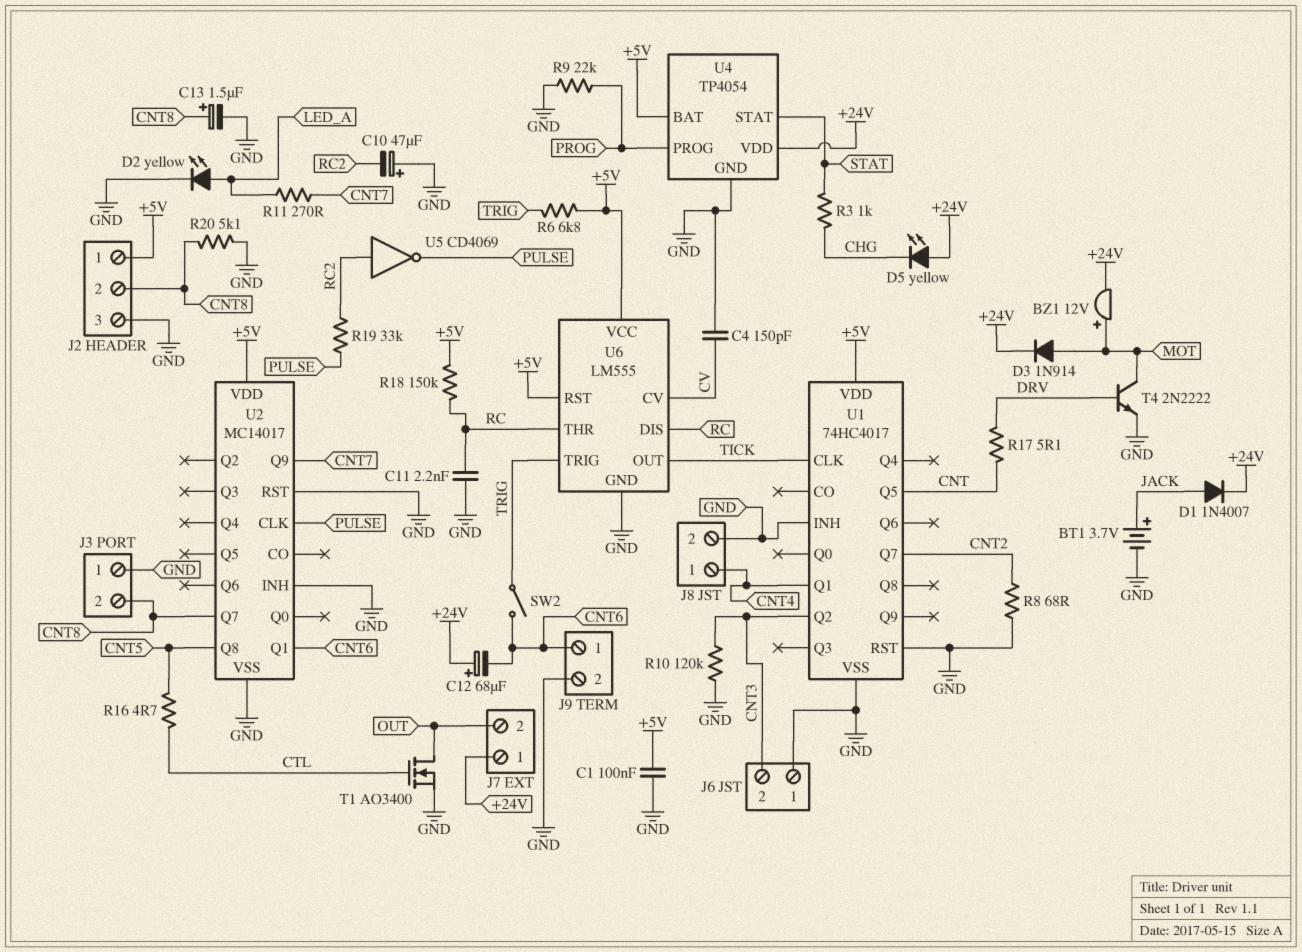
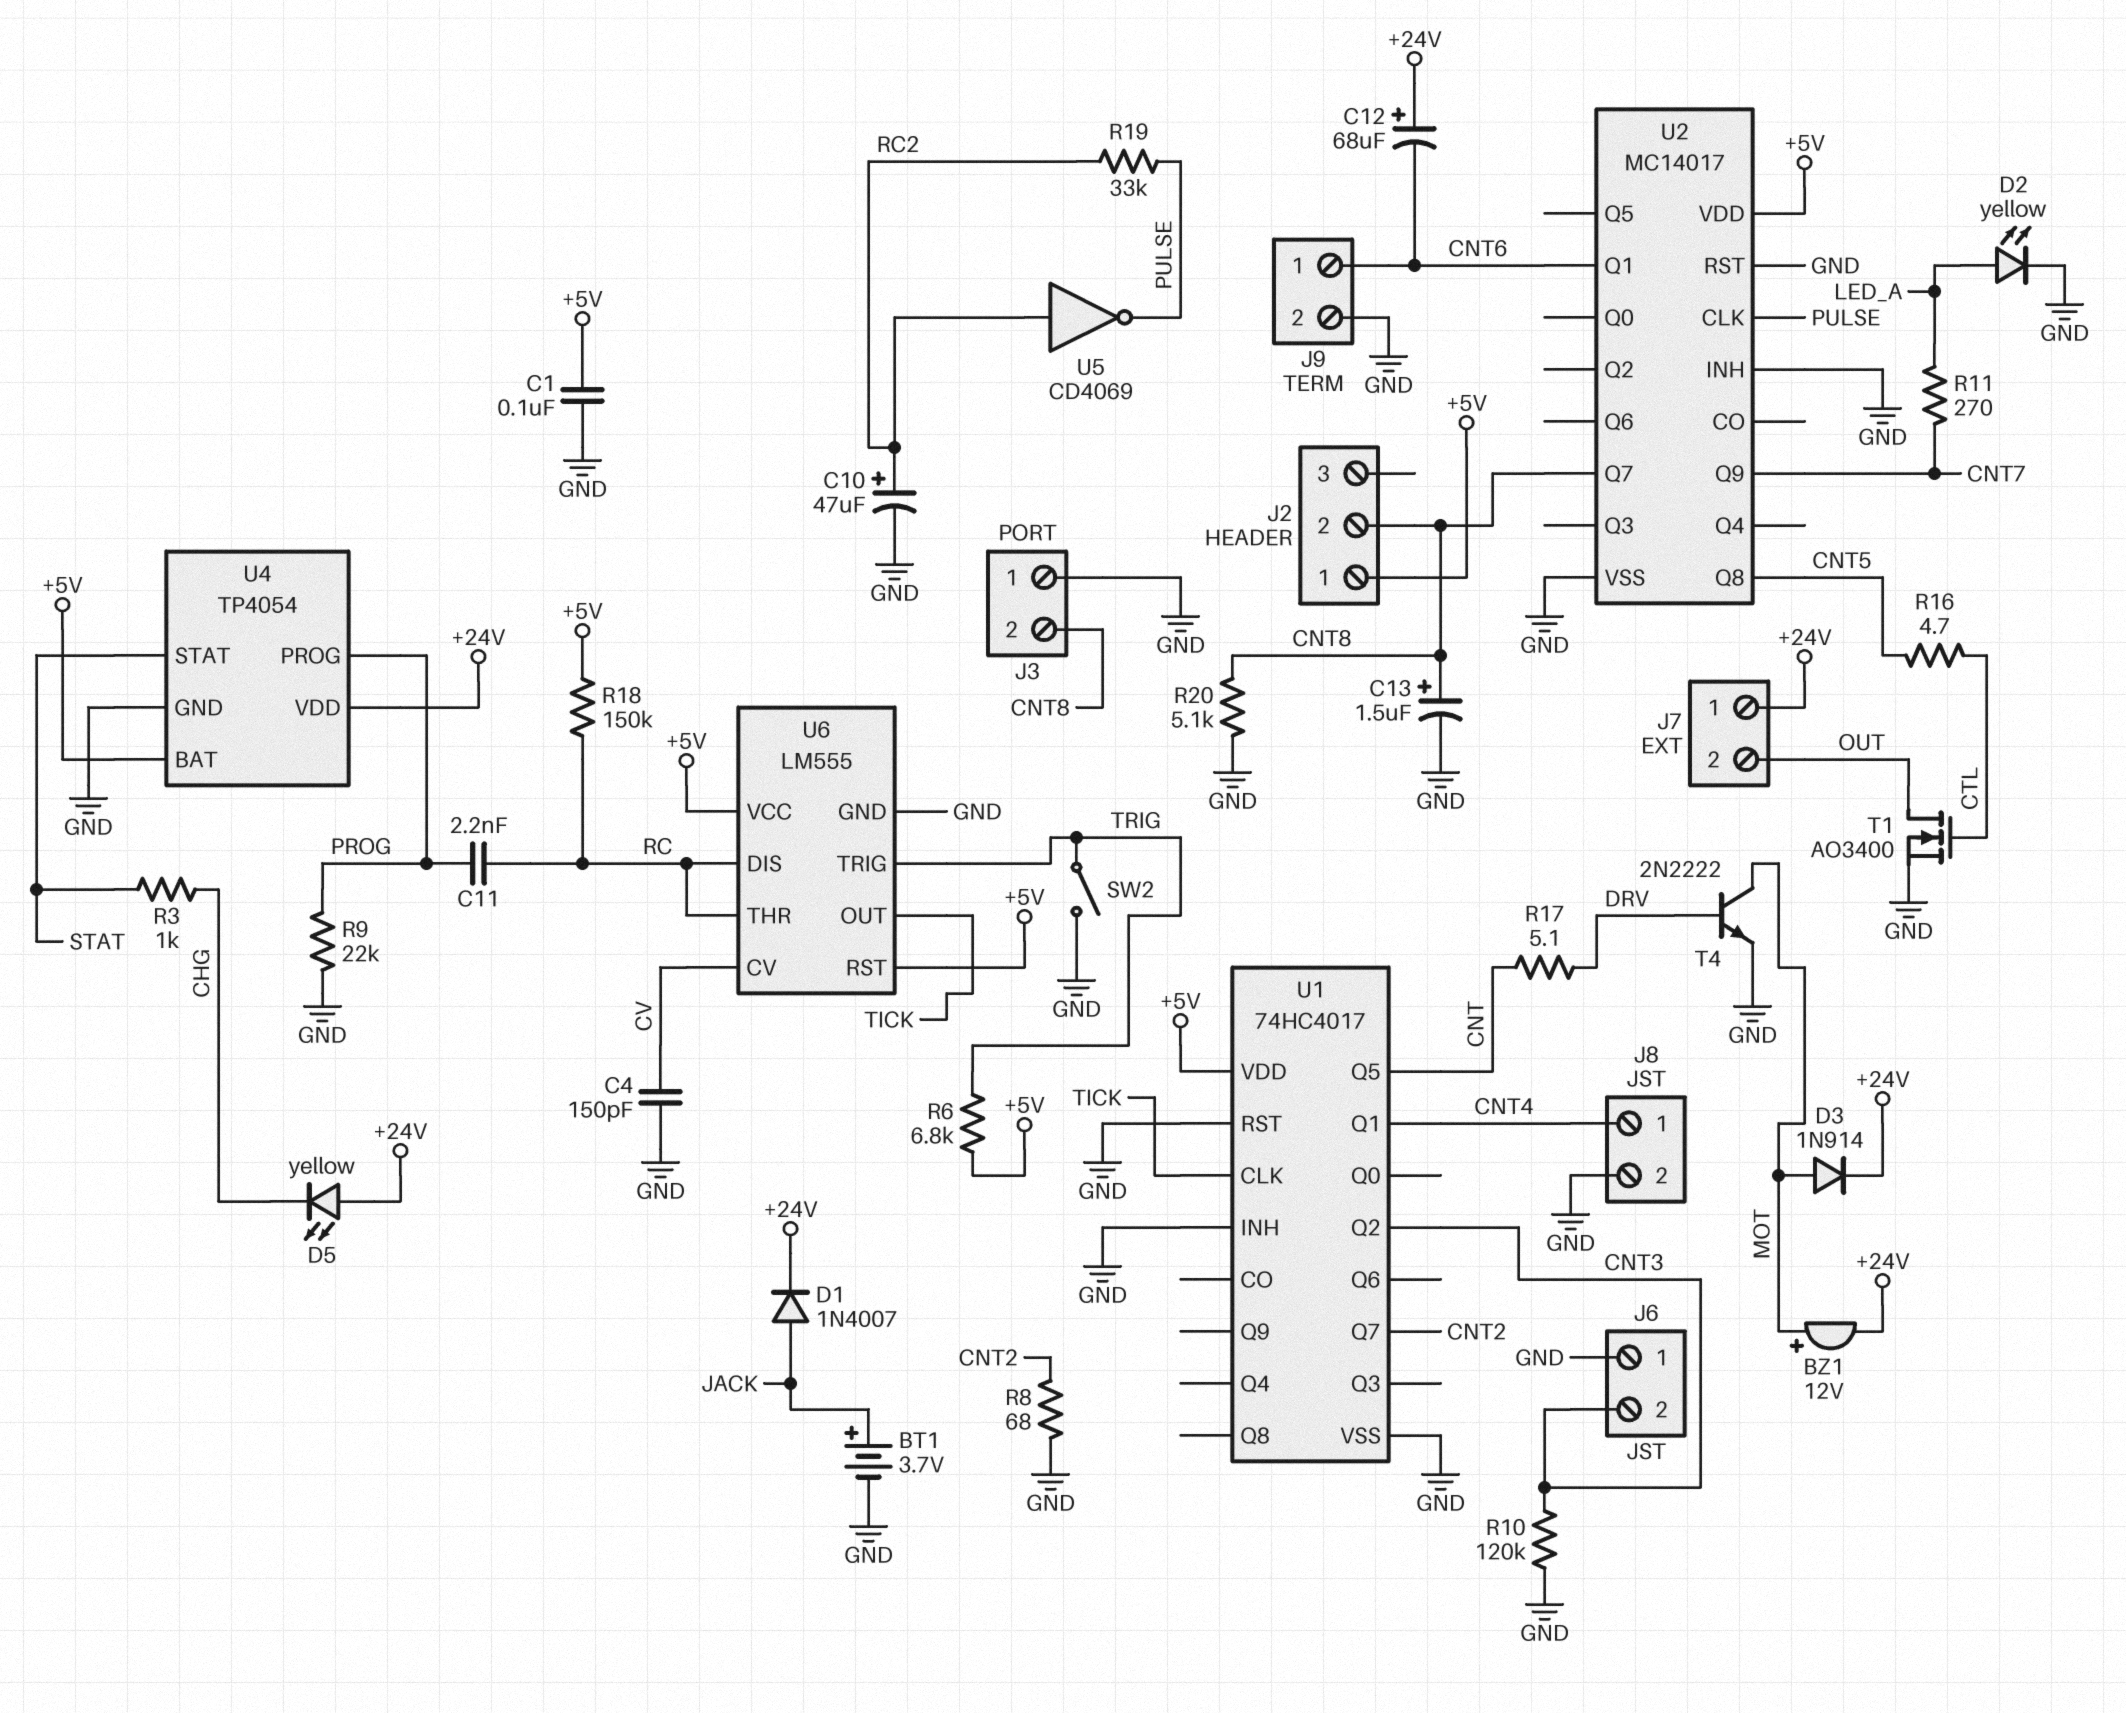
C10: 47uF (plus GND, minus RC2) -> 47uF (plus RC2, minus GND)
C11: 2.2nF (GND, RC) -> 2.2nF (PROG, RC)
J2 pin 3: GND -> none
SW2: switch (CNT6, TRIG) -> switch (GND, TRIG)

